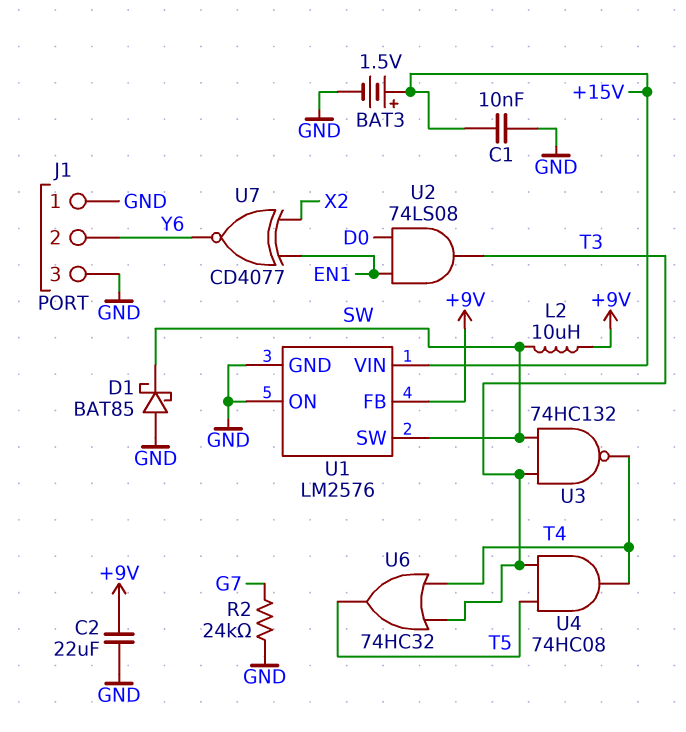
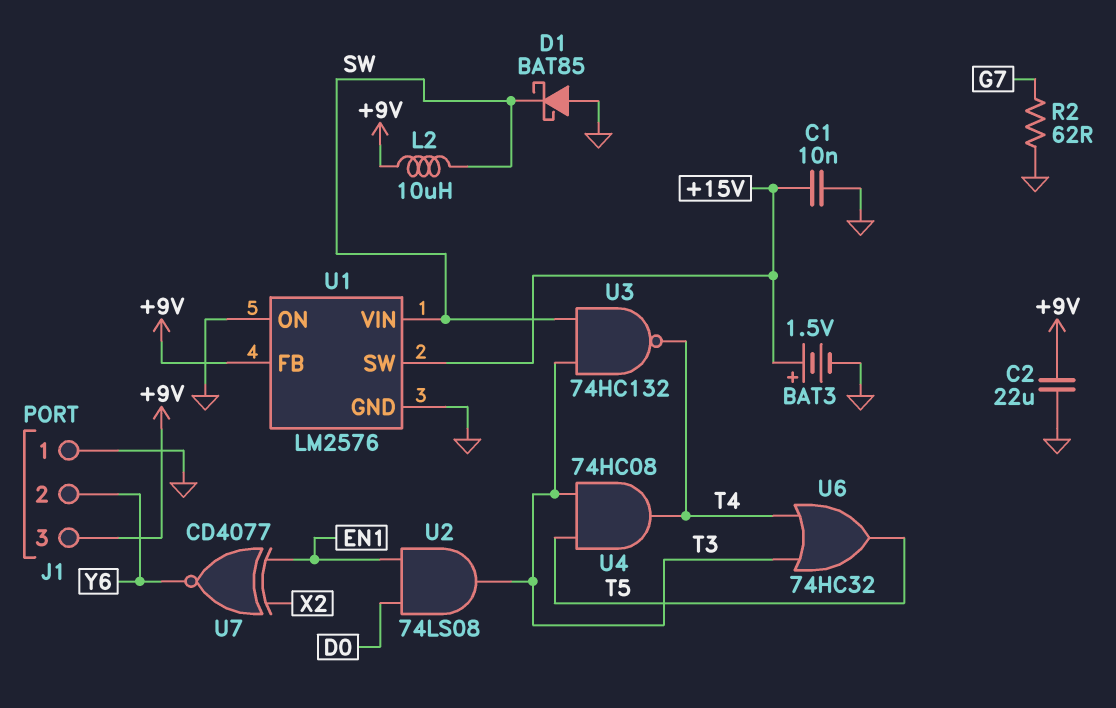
J1 pin 3: GND -> +9V
R2: 24k (G7, GND) -> 62 (G7, GND)
U1 pin SW: SW -> +15V
U1 pin VIN: +15V -> SW

